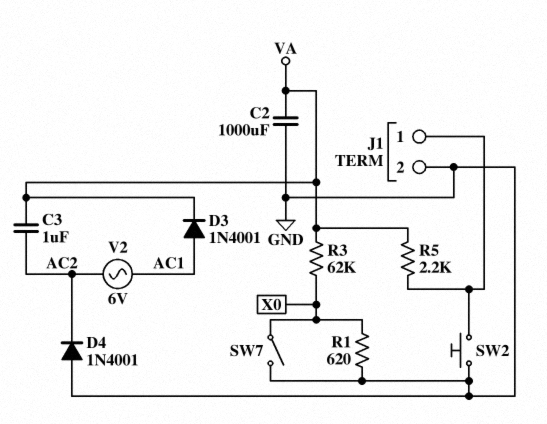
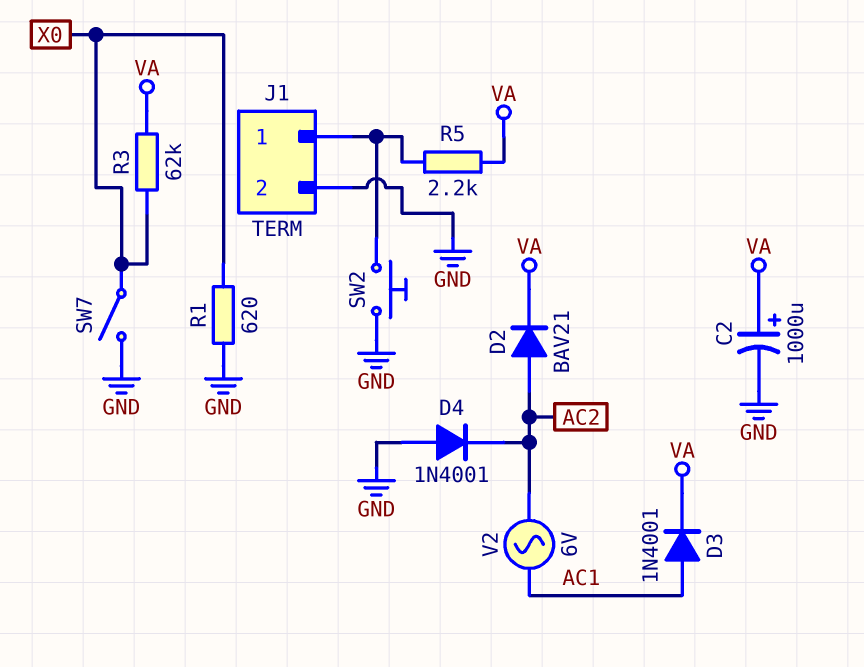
C2: 1000uF (GND, VA) -> 1000uF (plus VA, minus GND)
C3: 1uF (AC2, VA) -> none
D2: none -> diode BAV21 (A AC2, K VA)

